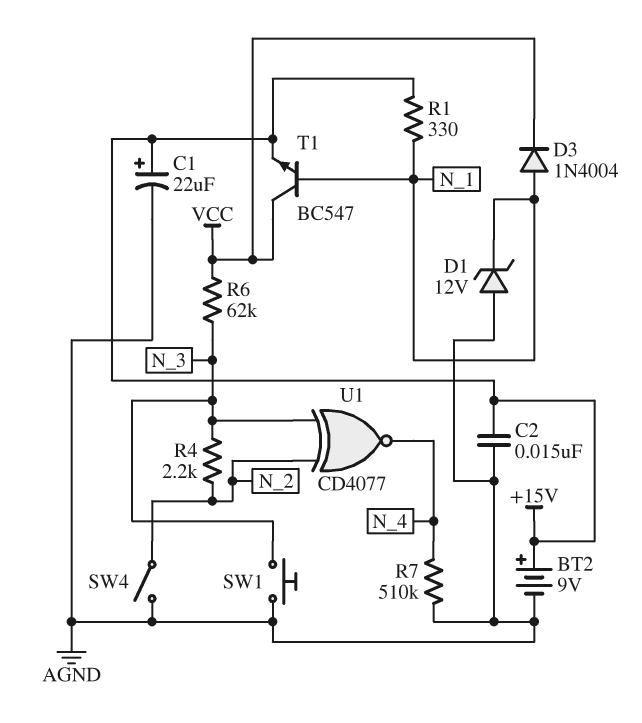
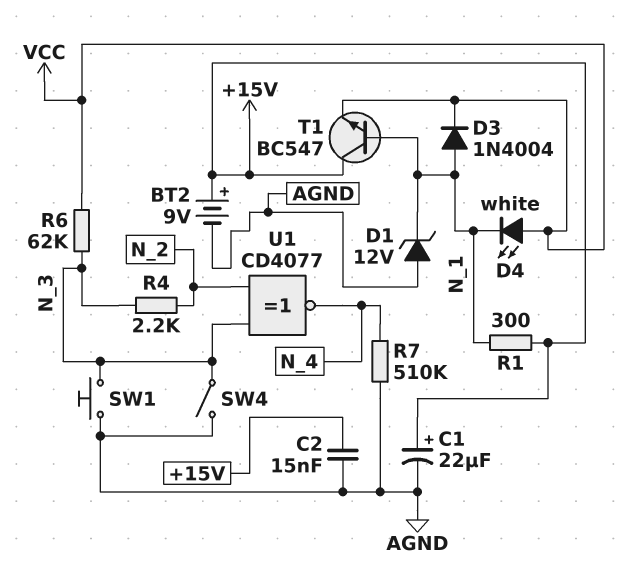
D4: none -> LED white (A VCC, K N_1)
R1: 330 (+15V, N_1) -> 300 (+15V, N_1)
SW4: switch (AGND, N_2) -> switch (AGND, N_3)
T1: NPN BC547 (B N_1, C VCC, E +15V) -> NPN BC547 (B N_1, C +15V, E VCC)

